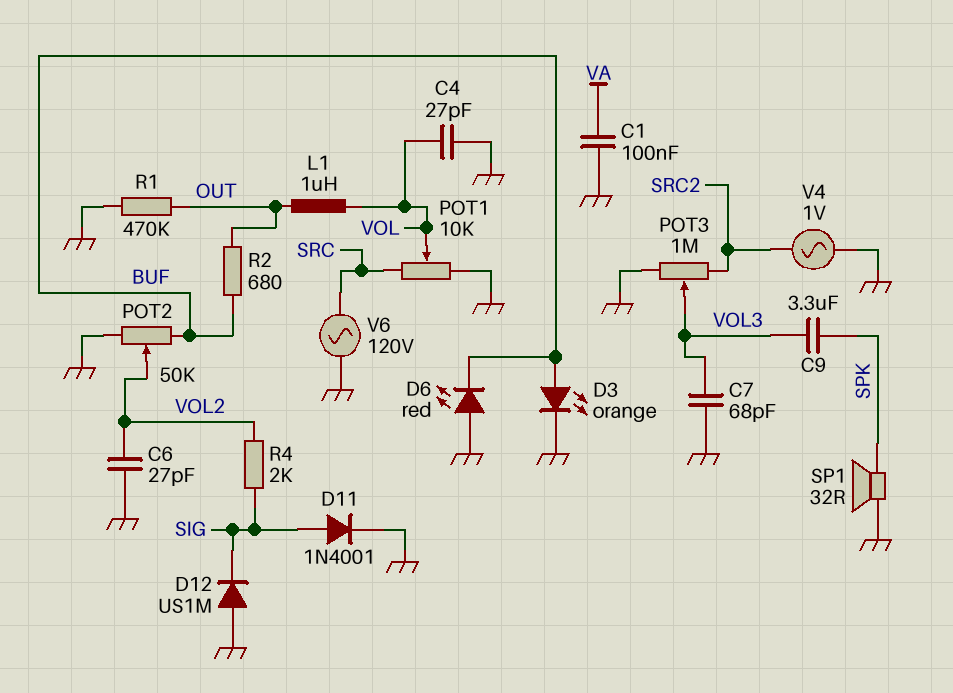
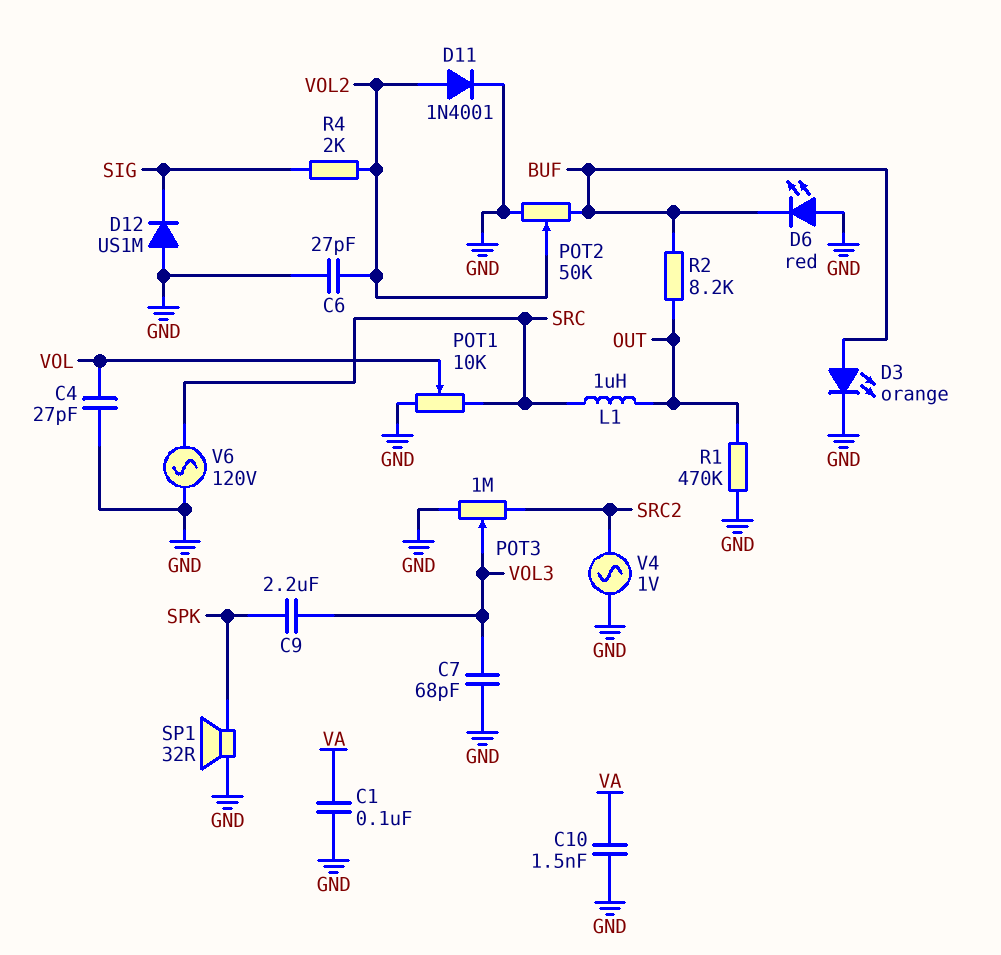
C9: 3.3uF (SPK, VOL3) -> 2.2uF (SPK, VOL3)
C10: none -> 1.5nF (GND, VA)
D11: diode 1N4001 (A SIG, K GND) -> diode 1N4001 (A VOL2, K GND)
L1: 1uH (OUT, VOL) -> 1uH (OUT, SRC)
R2: 680 (BUF, OUT) -> 8.2k (BUF, OUT)

